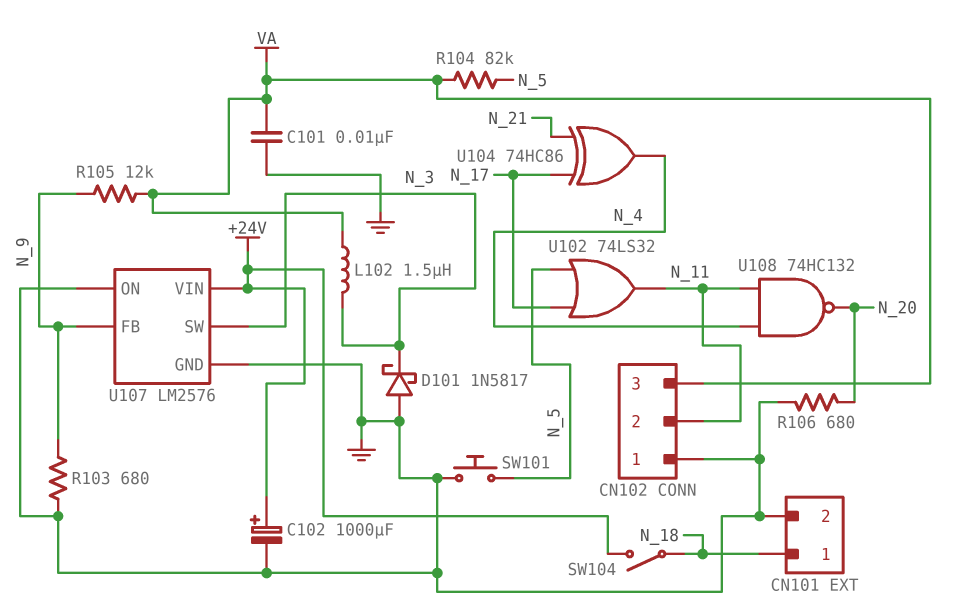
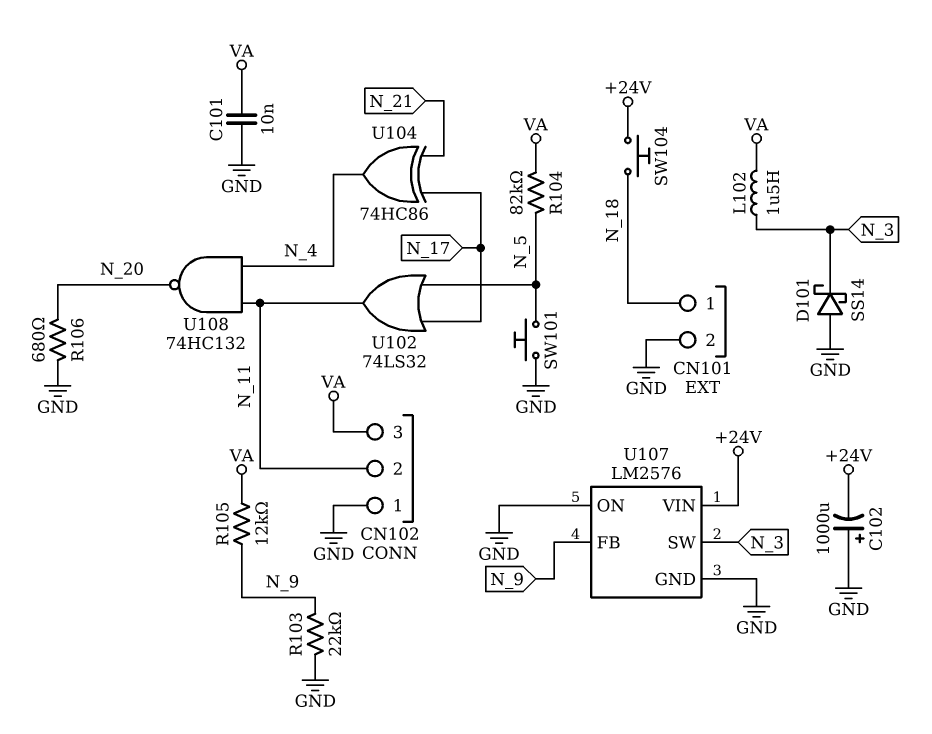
C102: 1000uF (plus +24V, minus GND) -> 1000uF (plus GND, minus +24V)
D101: schottky 1N5817 (A GND, K N_3) -> schottky SS14 (A GND, K N_3)
R103: 680 (GND, N_9) -> 22k (GND, N_9)
SW104: switch (+24V, N_18) -> button (+24V, N_18)

